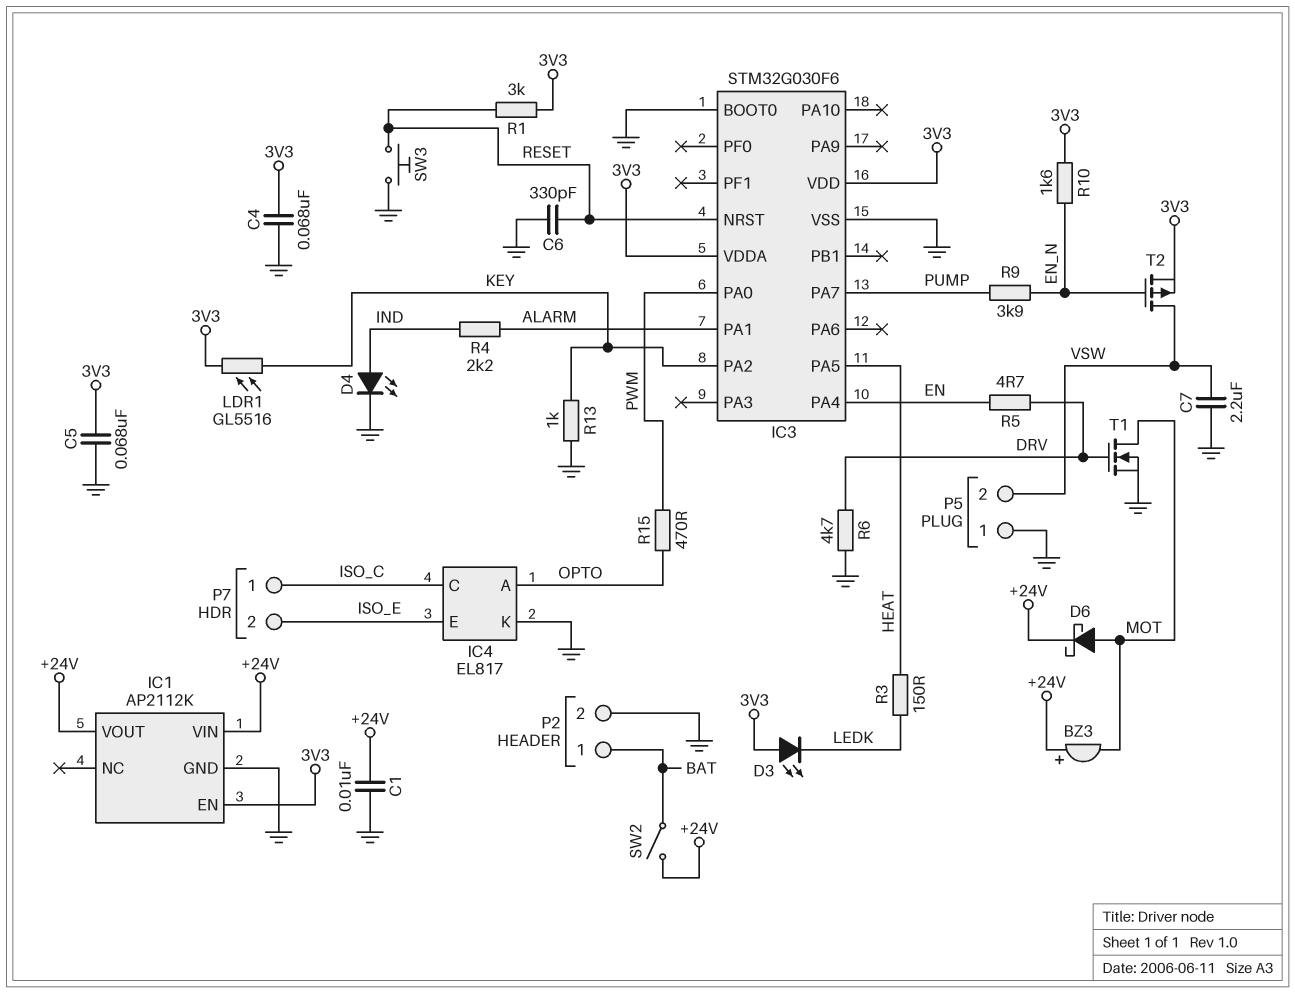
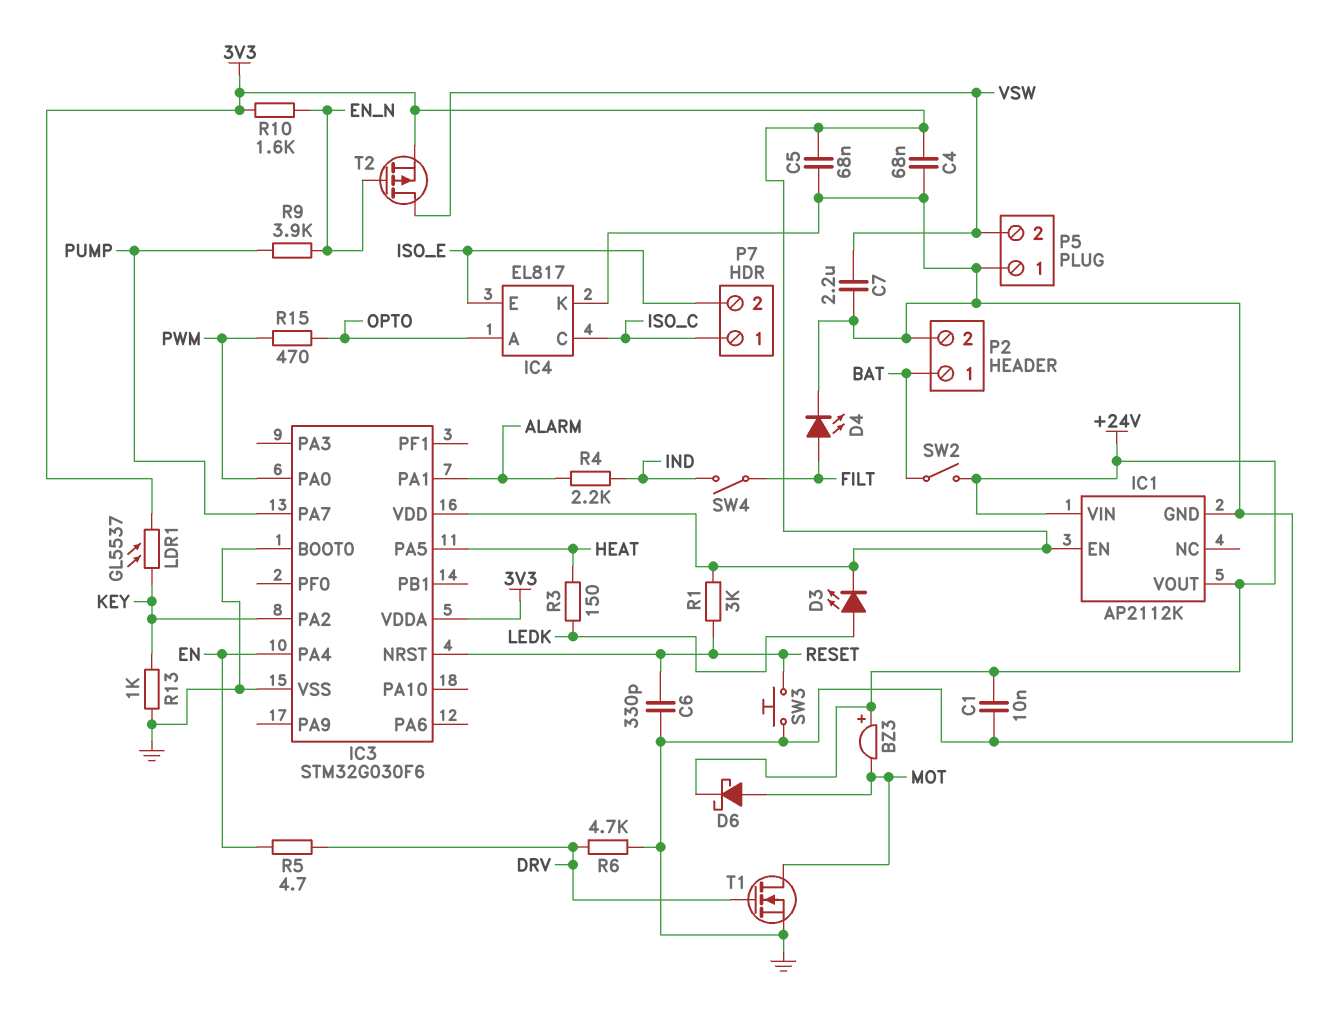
D3: LED (A 3V3, K LEDK) -> LED (A LEDK, K 3V3)
D4: LED (A IND, K GND) -> LED (A FILT, K GND)
LDR1: GL5516 (3V3, KEY) -> GL5537 (3V3, KEY)
SW4: none -> switch (FILT, IND)

